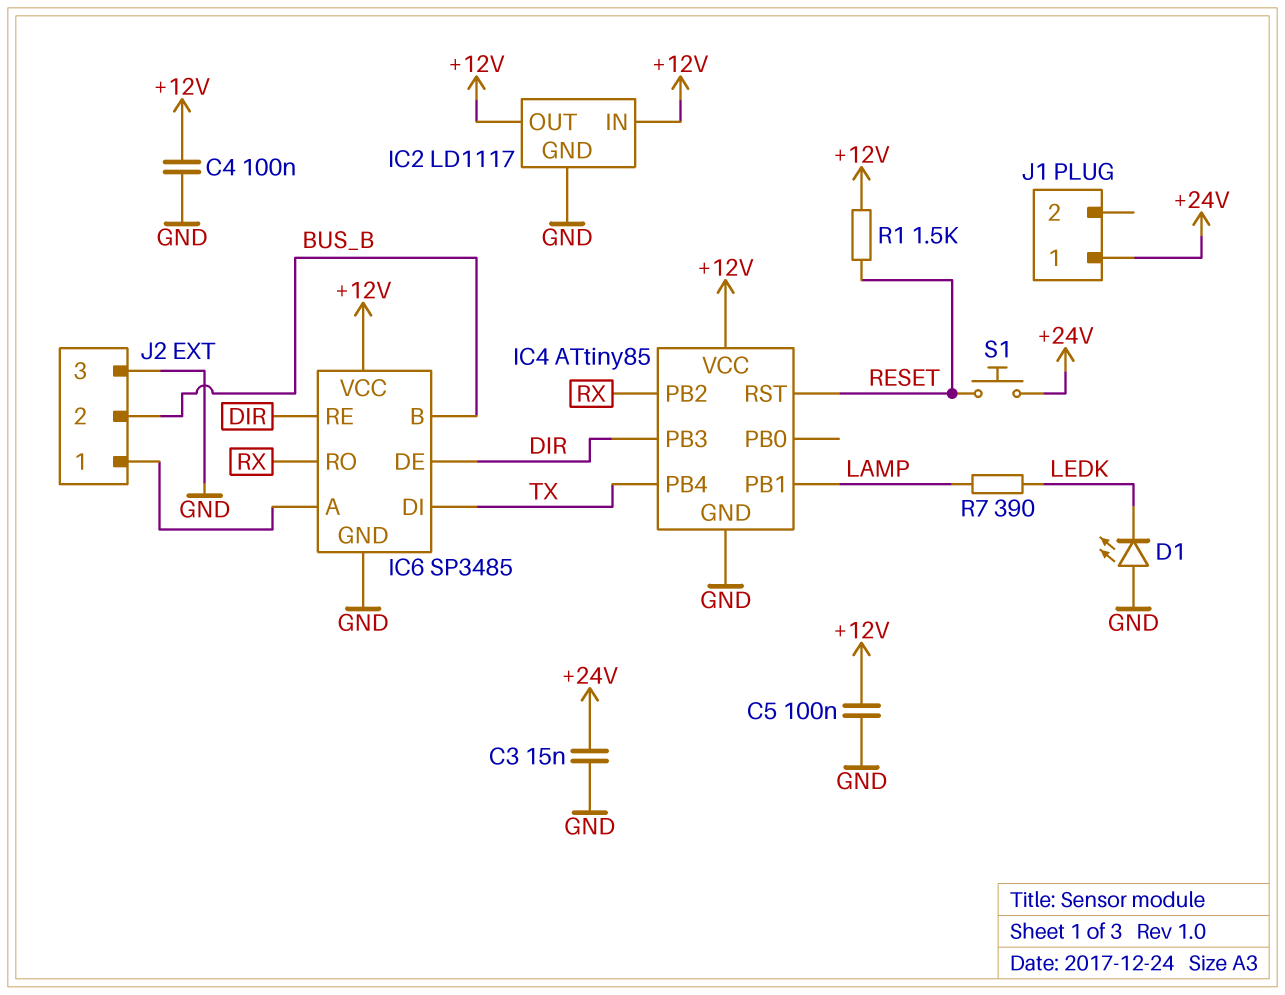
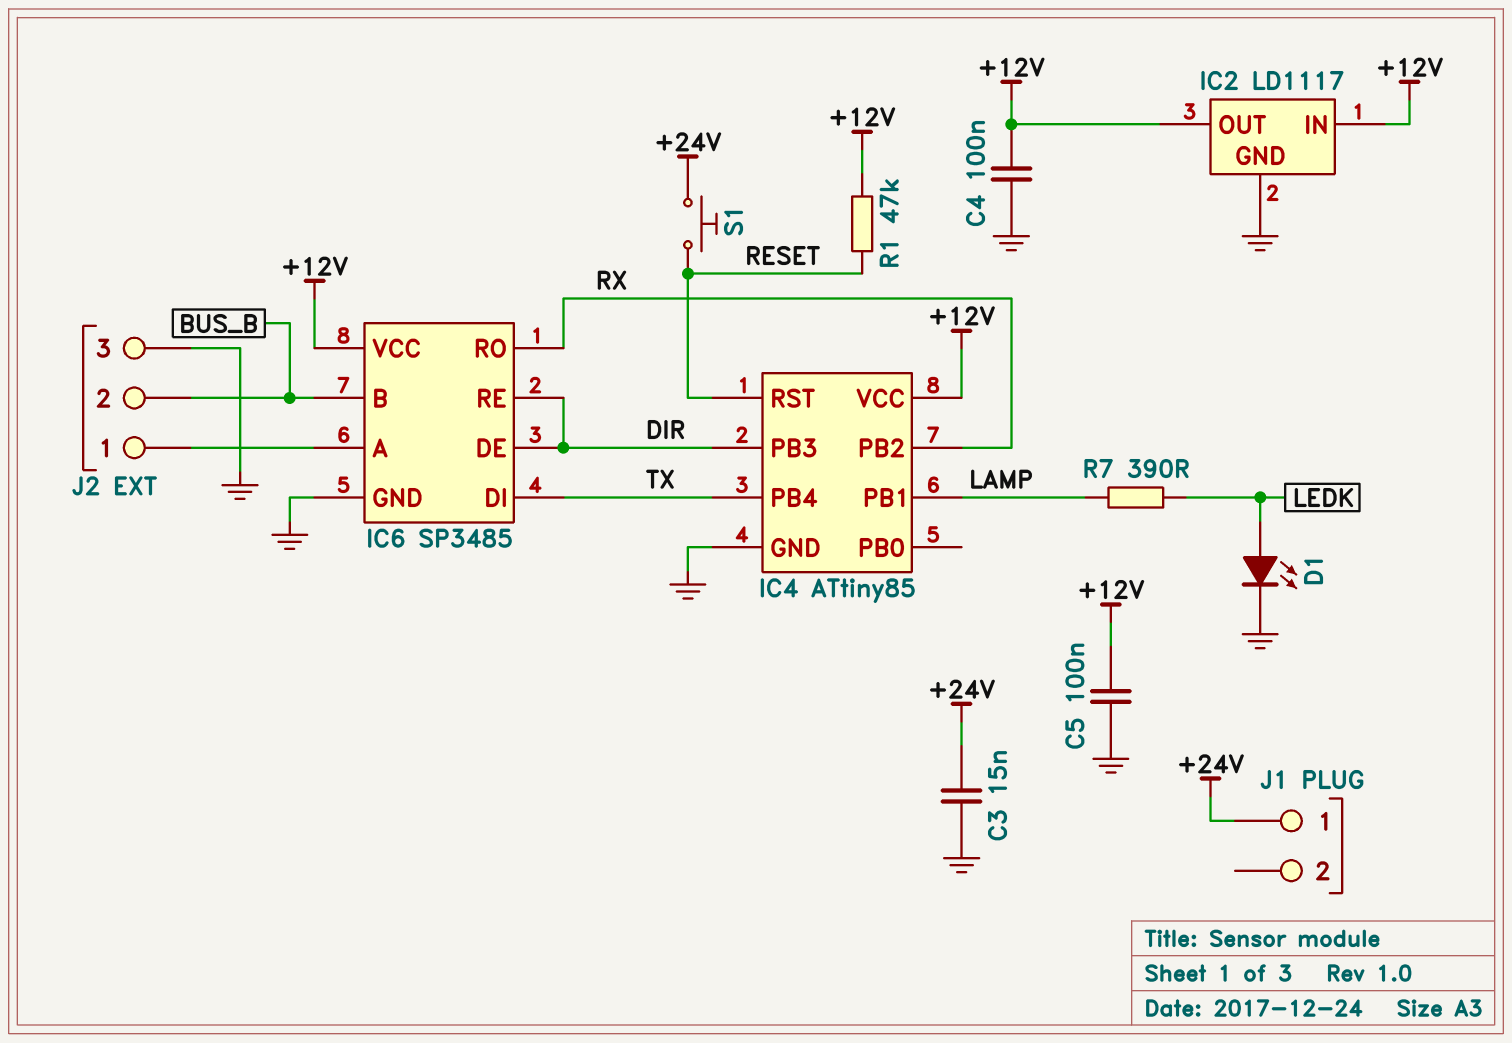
D1: LED (A GND, K LEDK) -> LED (A LEDK, K GND)
R1: 1.5k (+12V, RESET) -> 47k (+12V, RESET)

